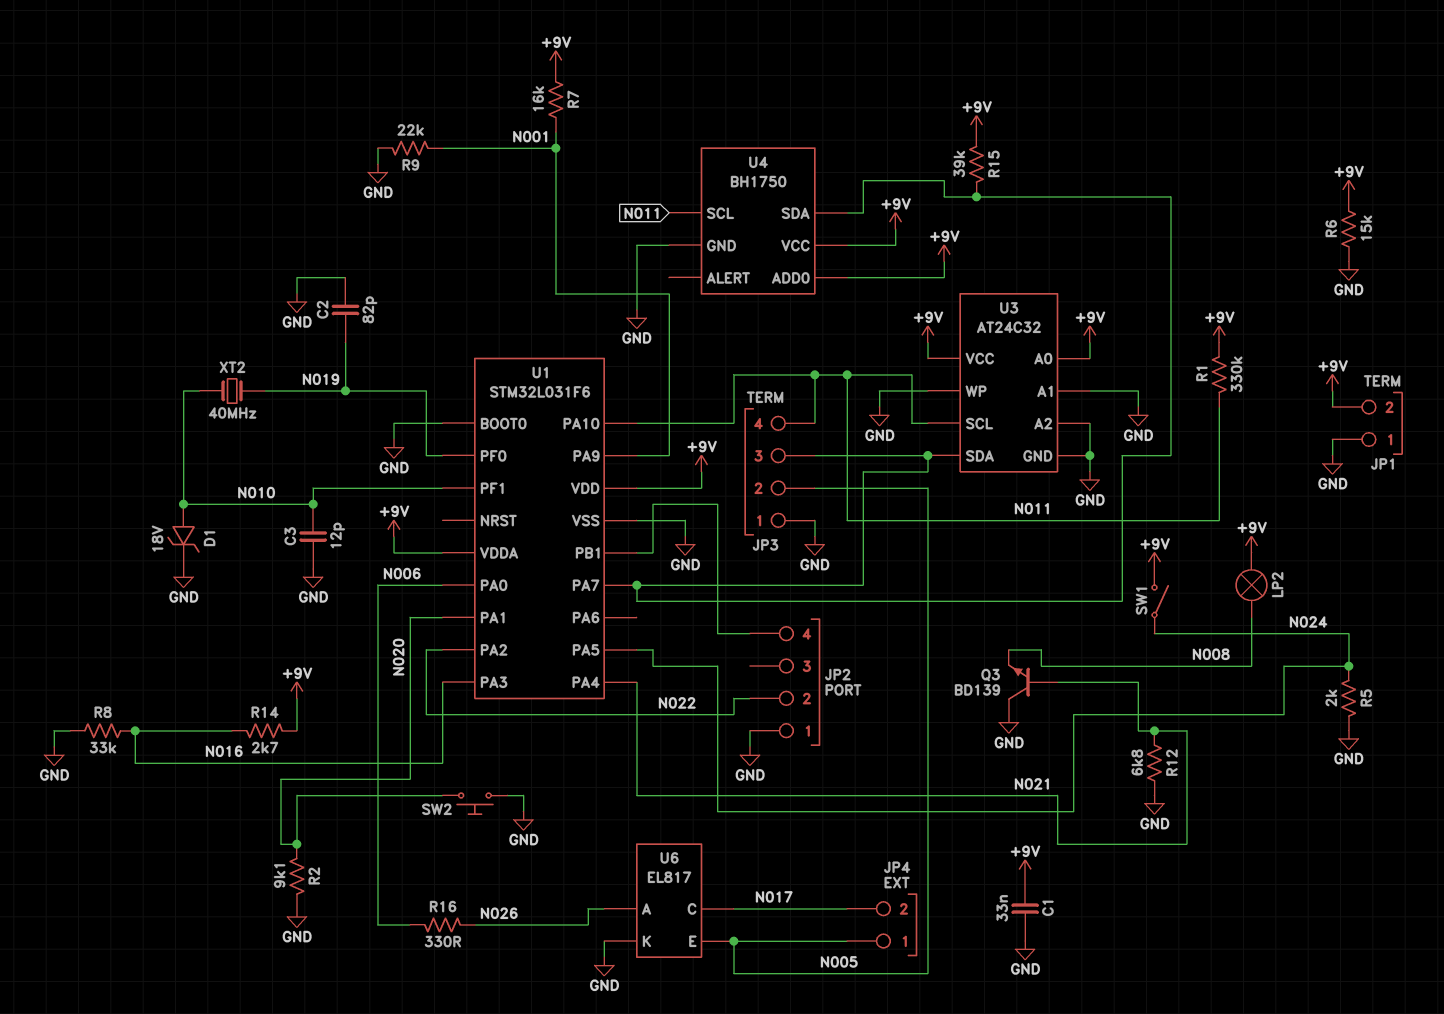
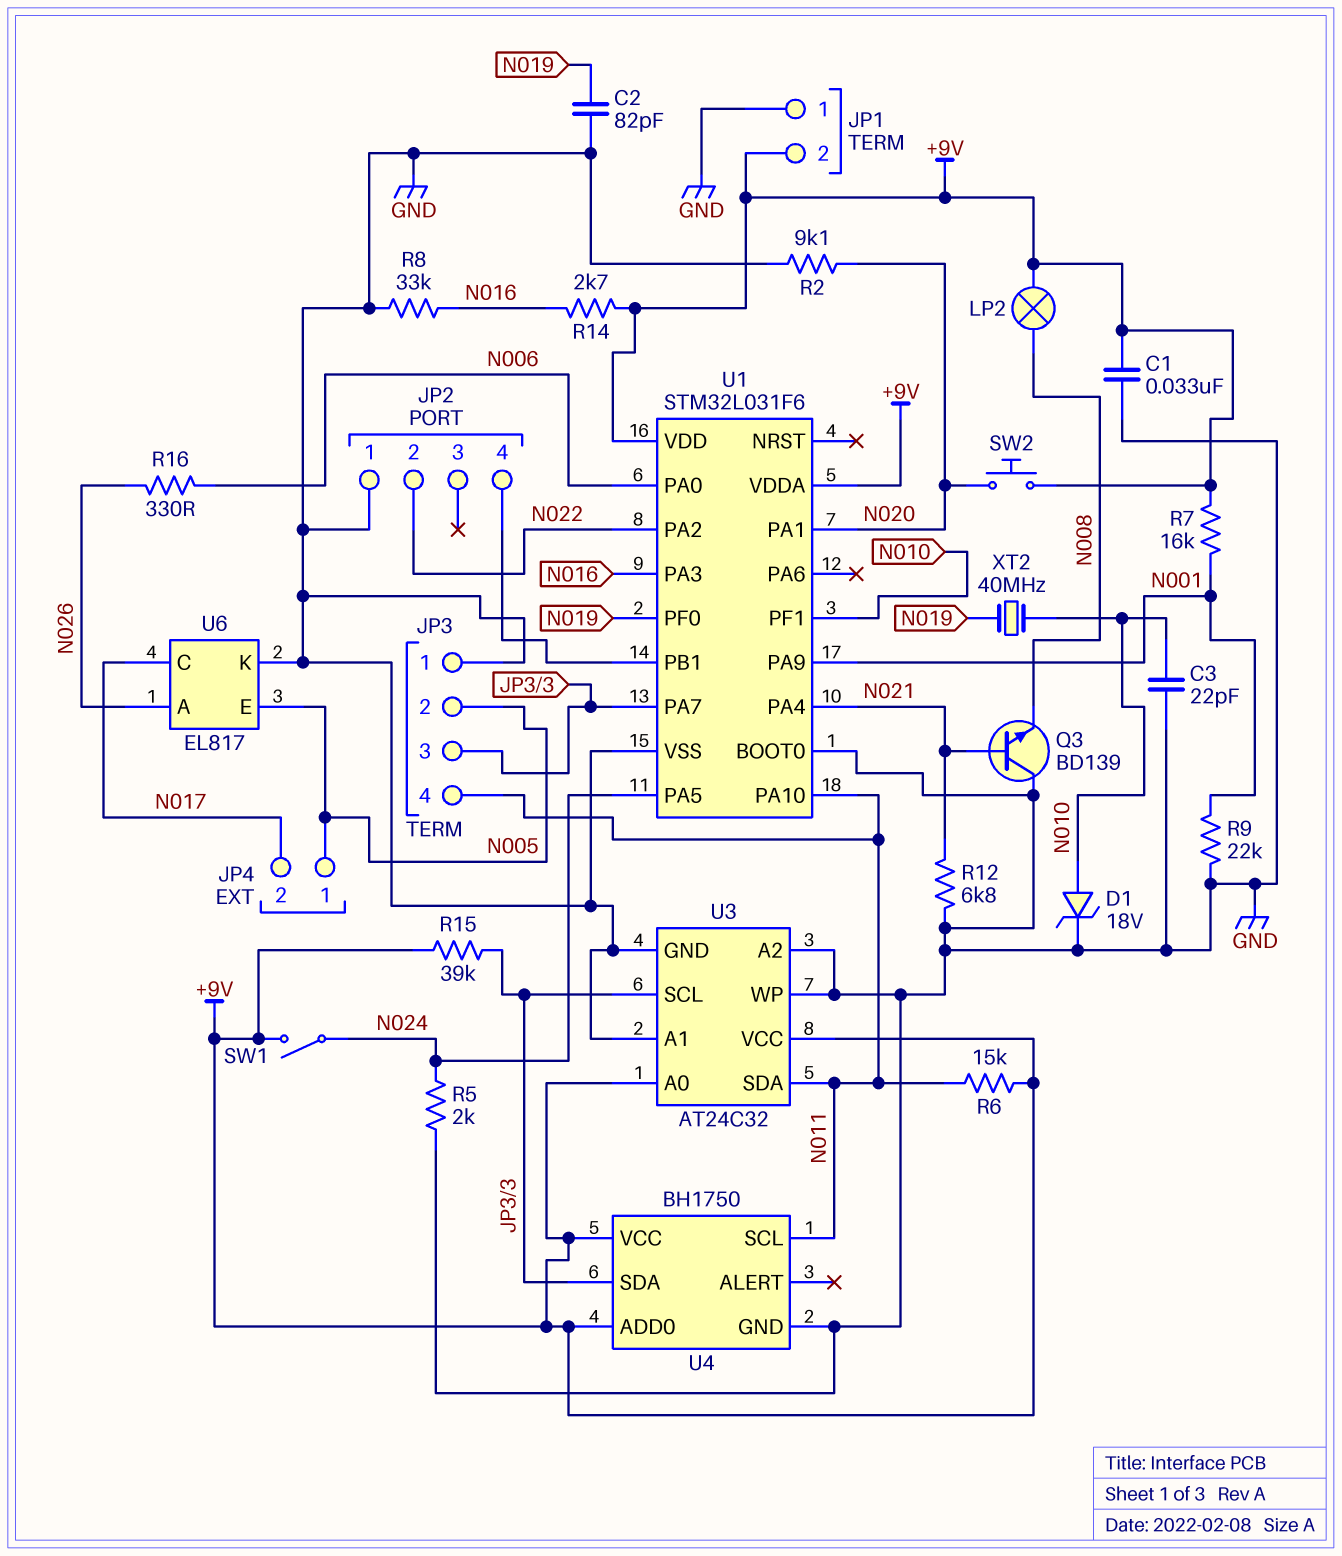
C3: 12pF (GND, N010) -> 22pF (GND, N010)
R1: 330k (+9V, N011) -> none
R6: 15k (+9V, GND) -> 15k (+9V, N011)
SW2: button (GND, N020) -> button (+9V, N020)
U3 pin SCL: N011 -> JP3/3
U3 pin SDA: JP3/3 -> N011

